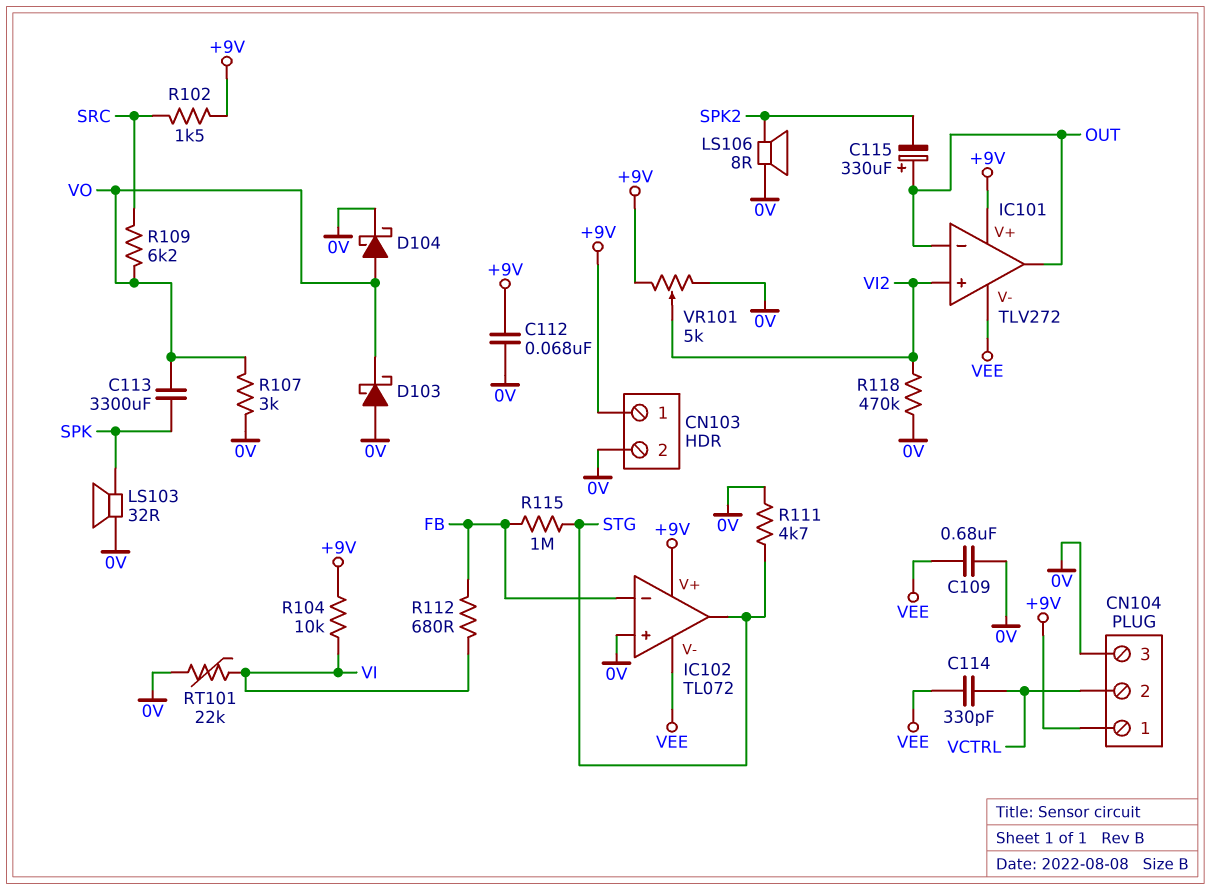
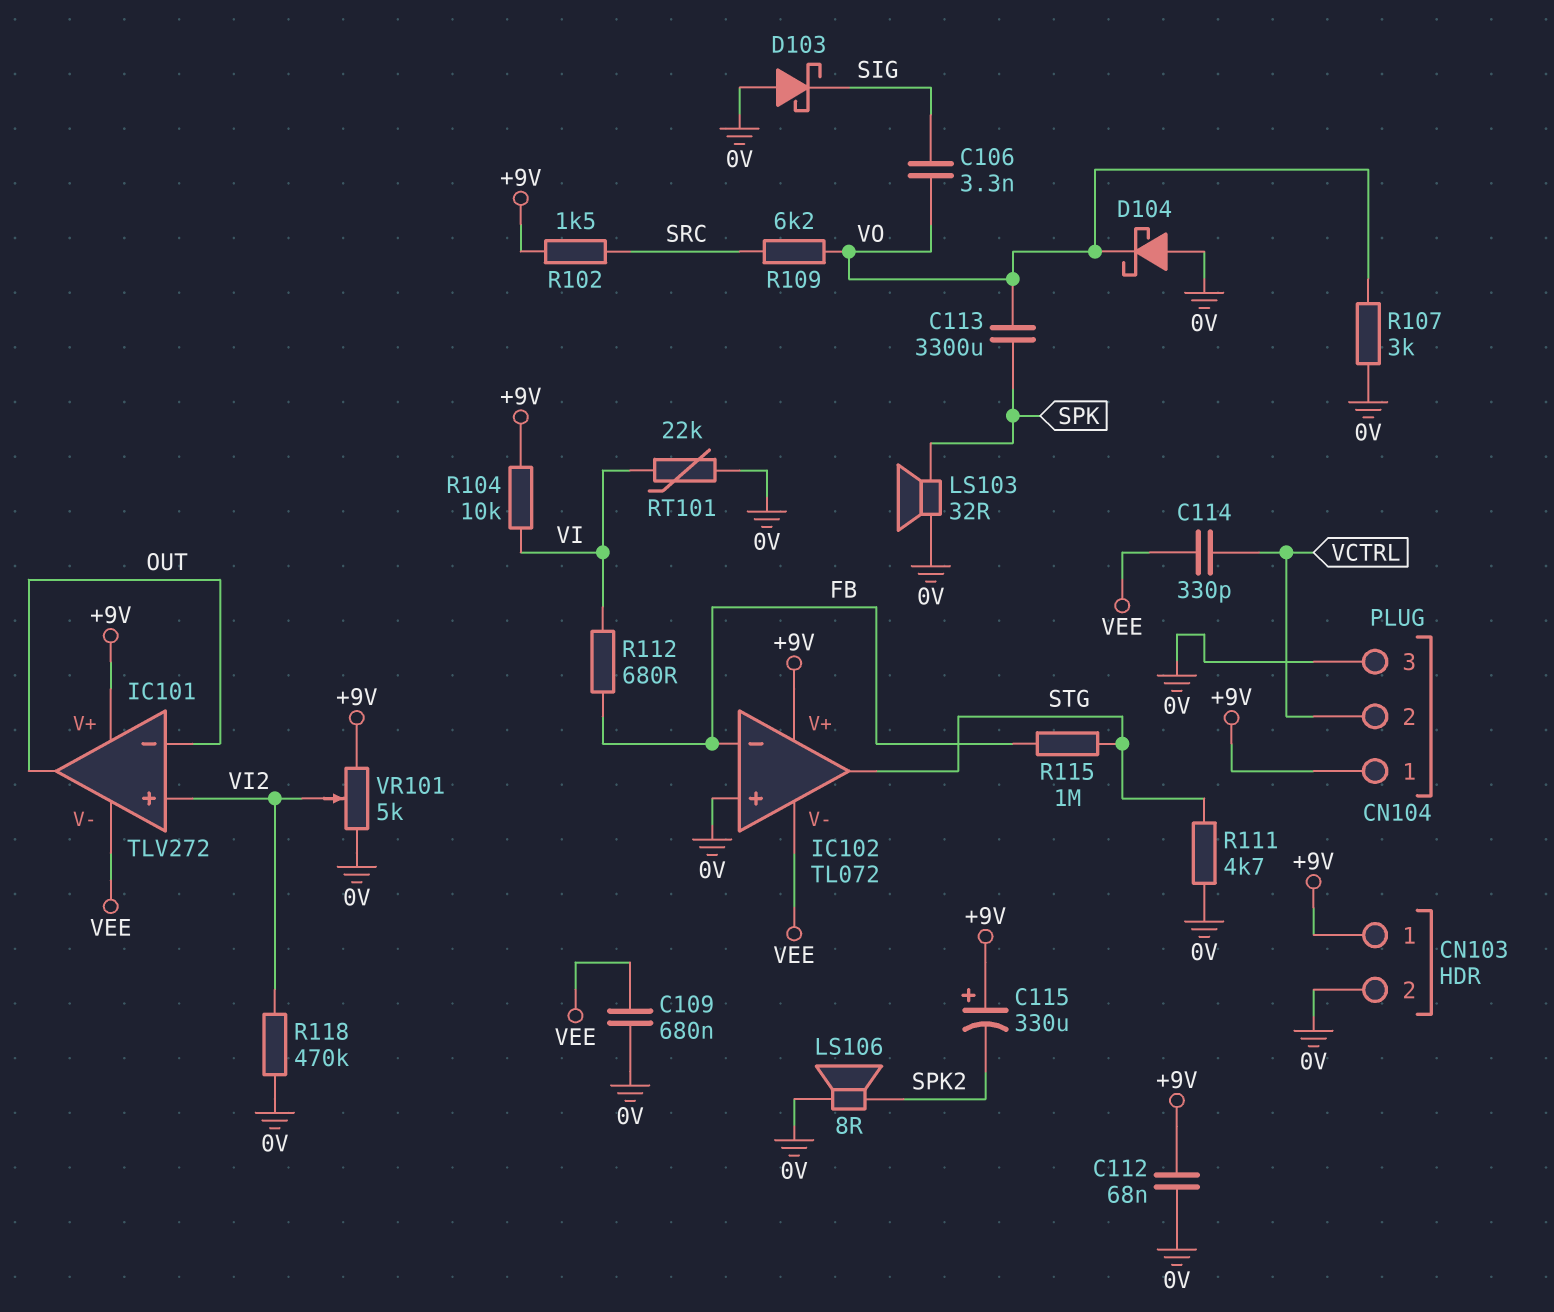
C106: none -> 3.3nF (SIG, VO)
C115: 330uF (plus OUT, minus SPK2) -> 330uF (plus +9V, minus SPK2)
D103: schottky (A 0V, K VO) -> schottky (A 0V, K SIG)
D104: schottky (A VO, K 0V) -> schottky (A 0V, K VO)

